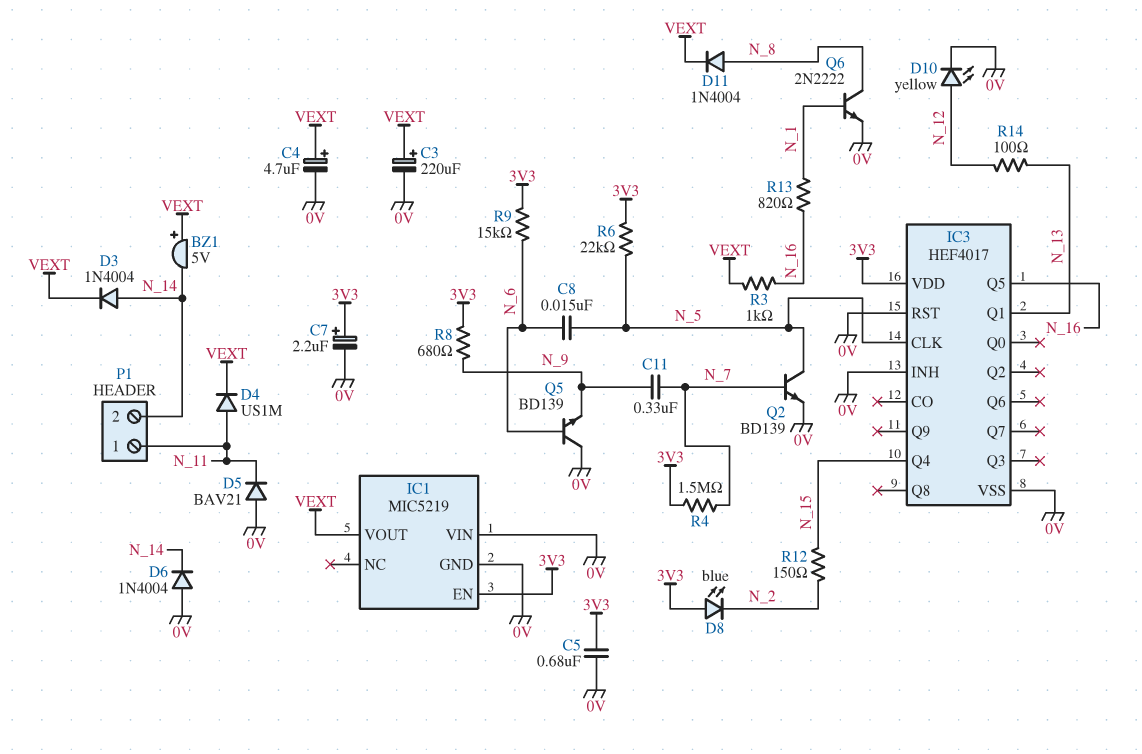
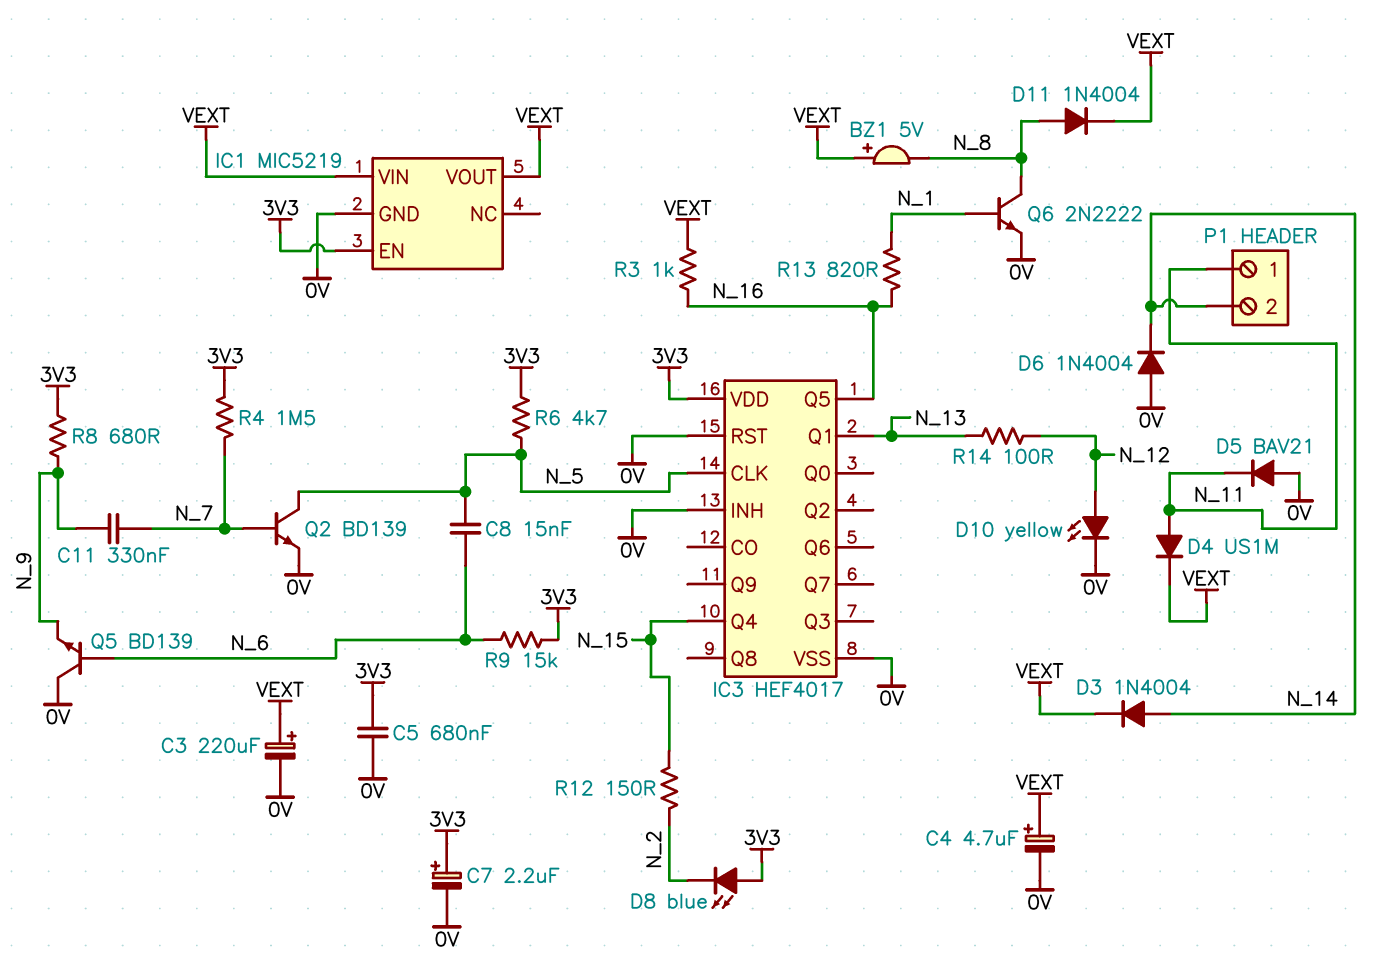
BZ1: buzzer 5V (plus VEXT, minus N_14) -> buzzer 5V (plus VEXT, minus N_8)
IC1 pin VIN: 0V -> VEXT
R6: 22k (3V3, N_5) -> 4.7k (3V3, N_5)

